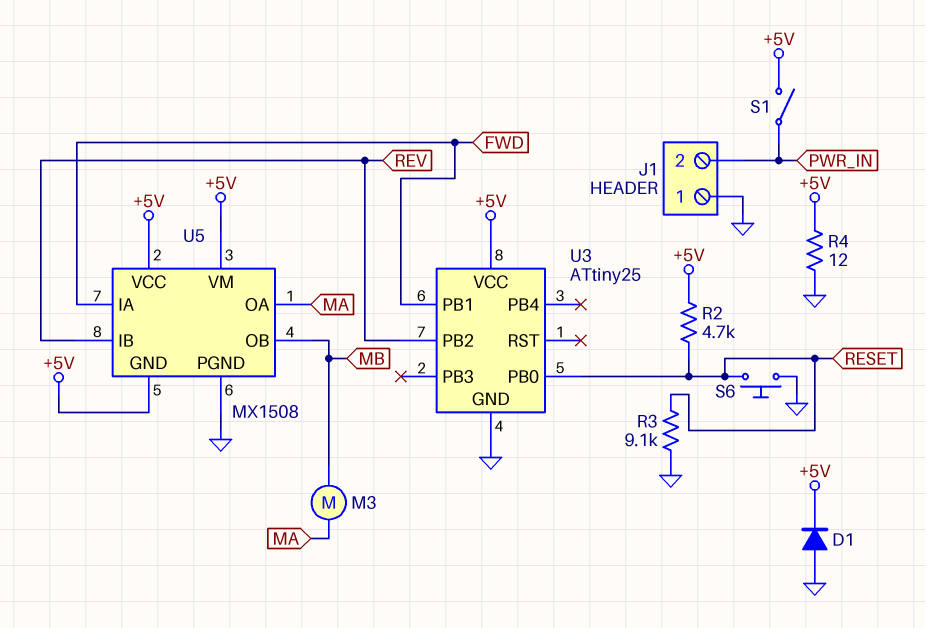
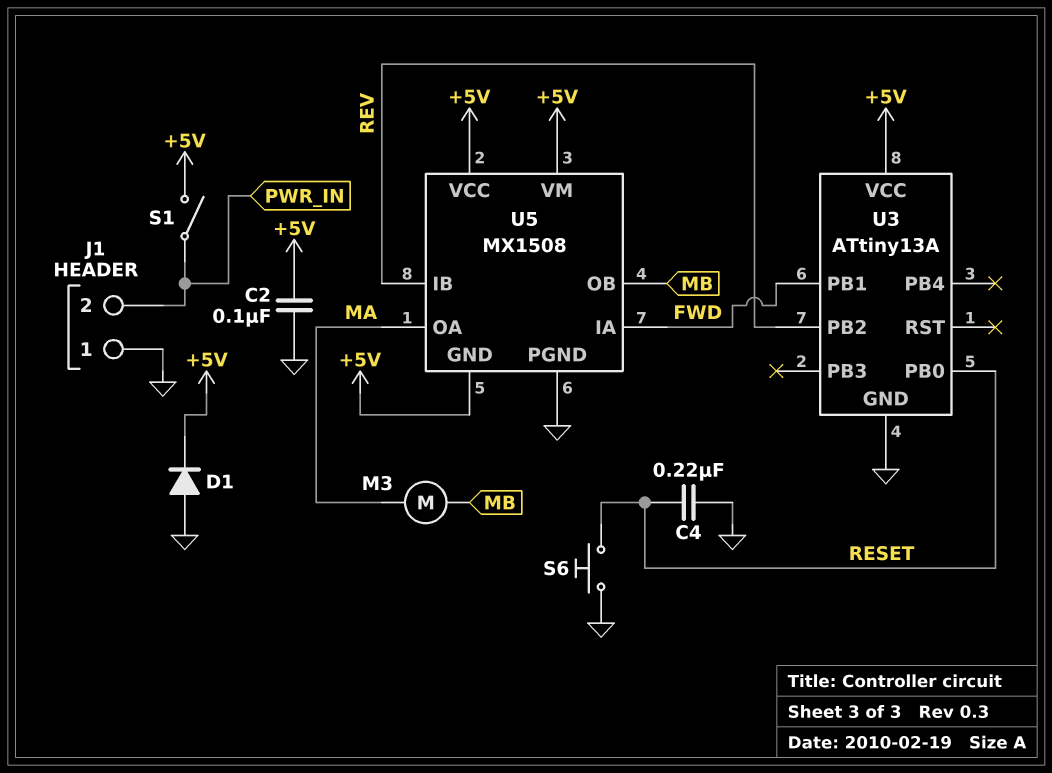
C2: none -> 100nF (+5V, GND)
C4: none -> 220nF (GND, RESET)
R2: 4.7k (+5V, RESET) -> none
R3: 9.1k (GND, RESET) -> none
R4: 12 (+5V, GND) -> none
U3: ATtiny25 -> ATtiny13A

